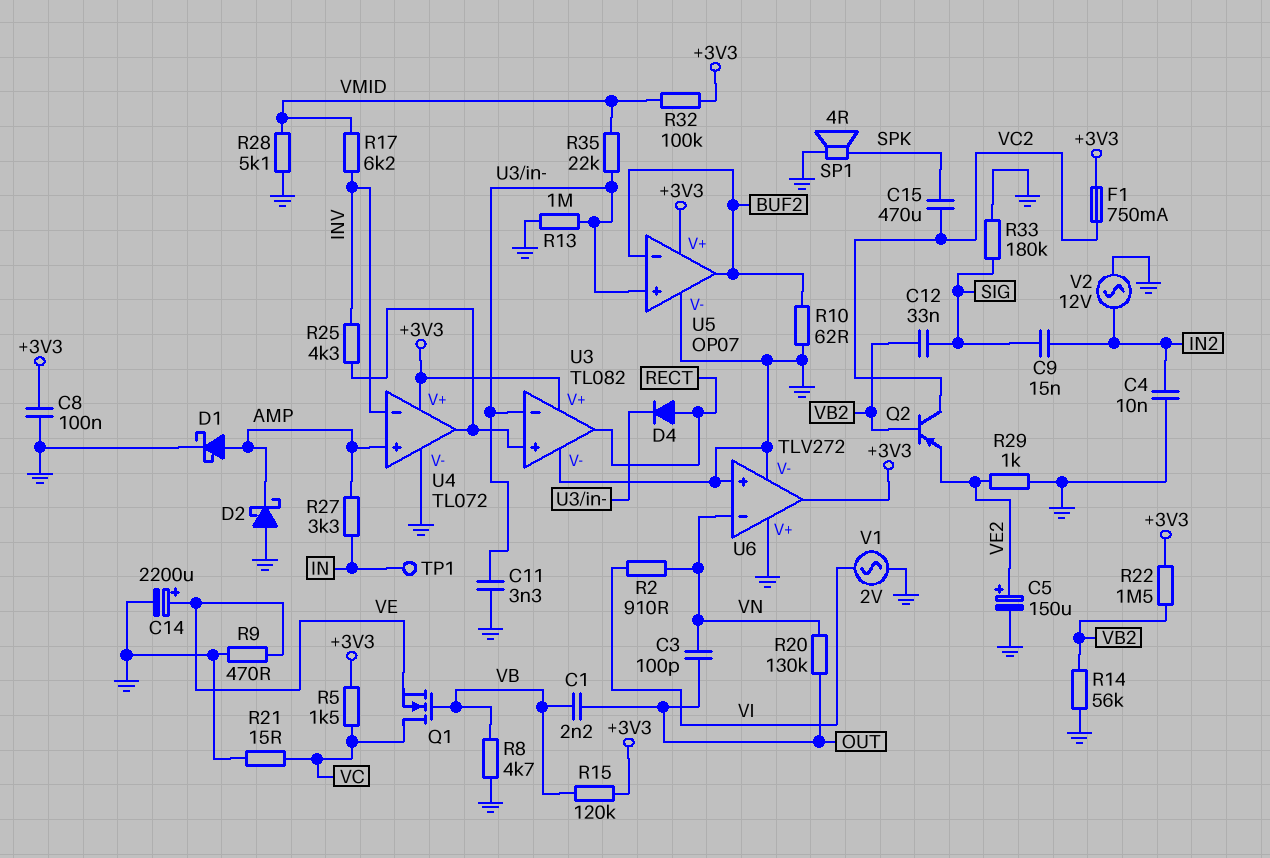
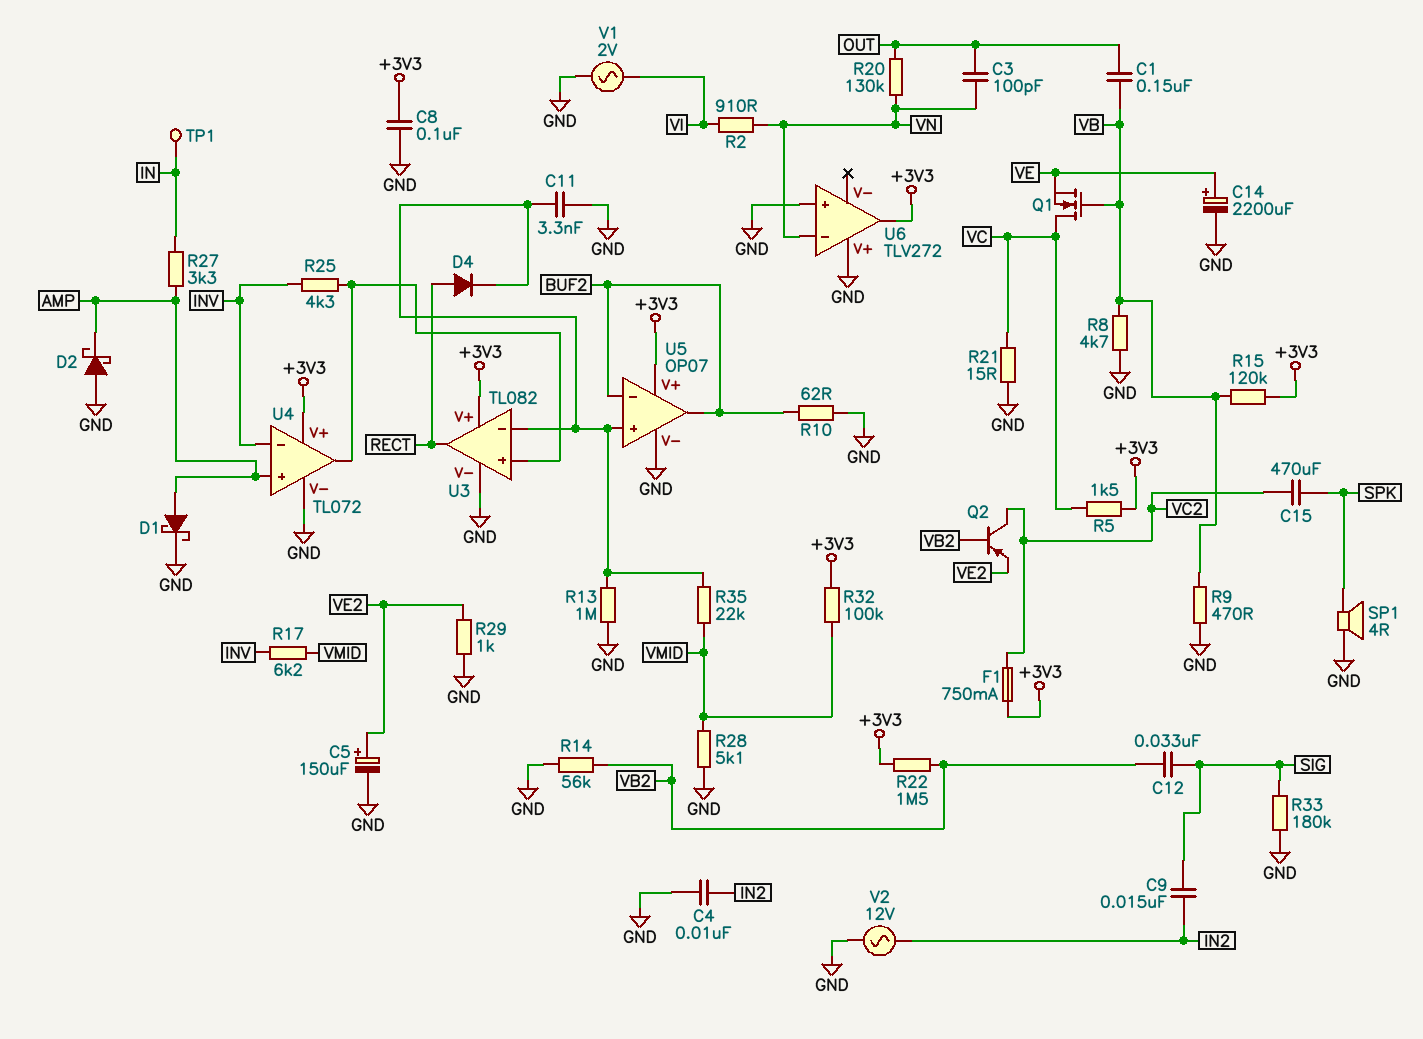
C1: 2.2nF (OUT, VB) -> 150nF (OUT, VB)
R9: 470 (GND, VE) -> 470 (GND, VB)
U6 pin V-: GND -> none

